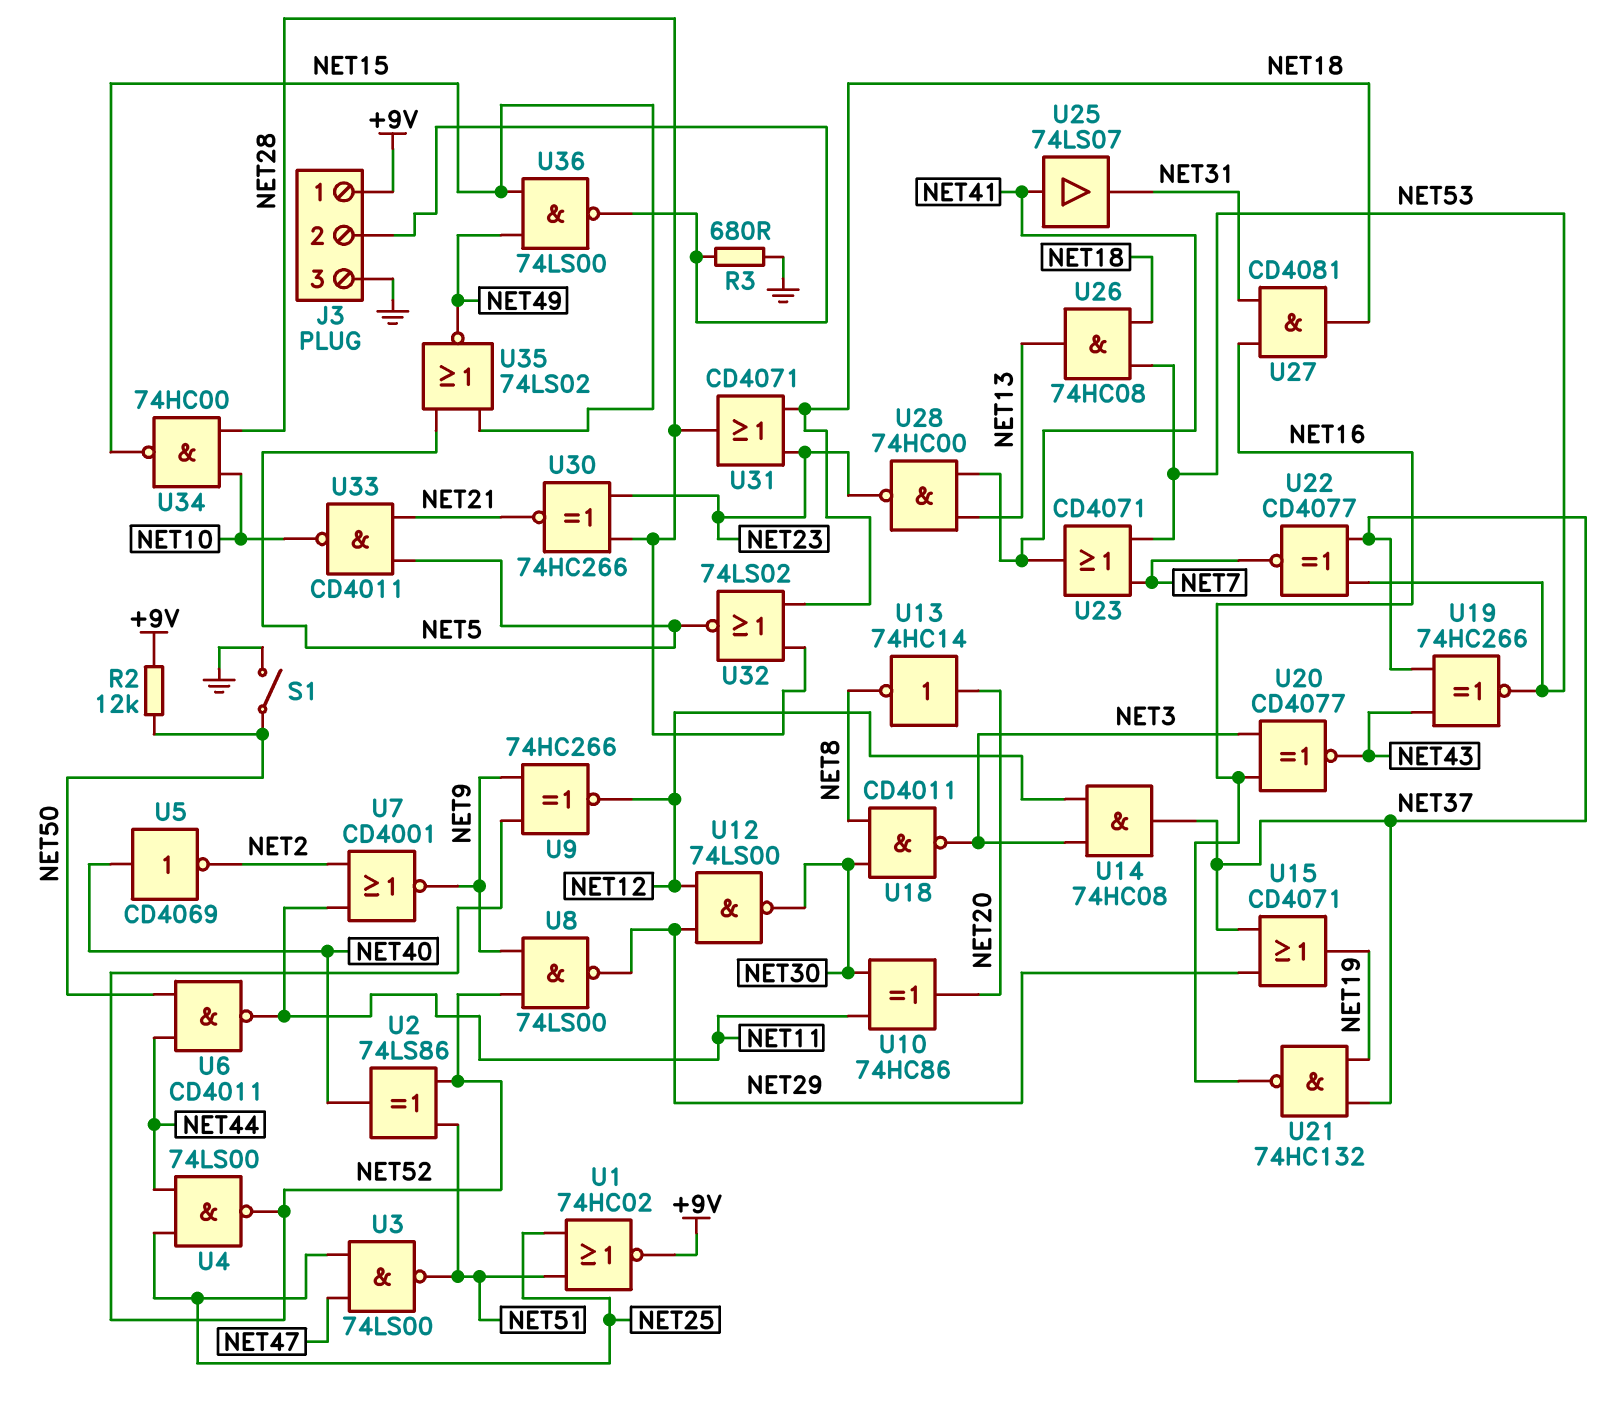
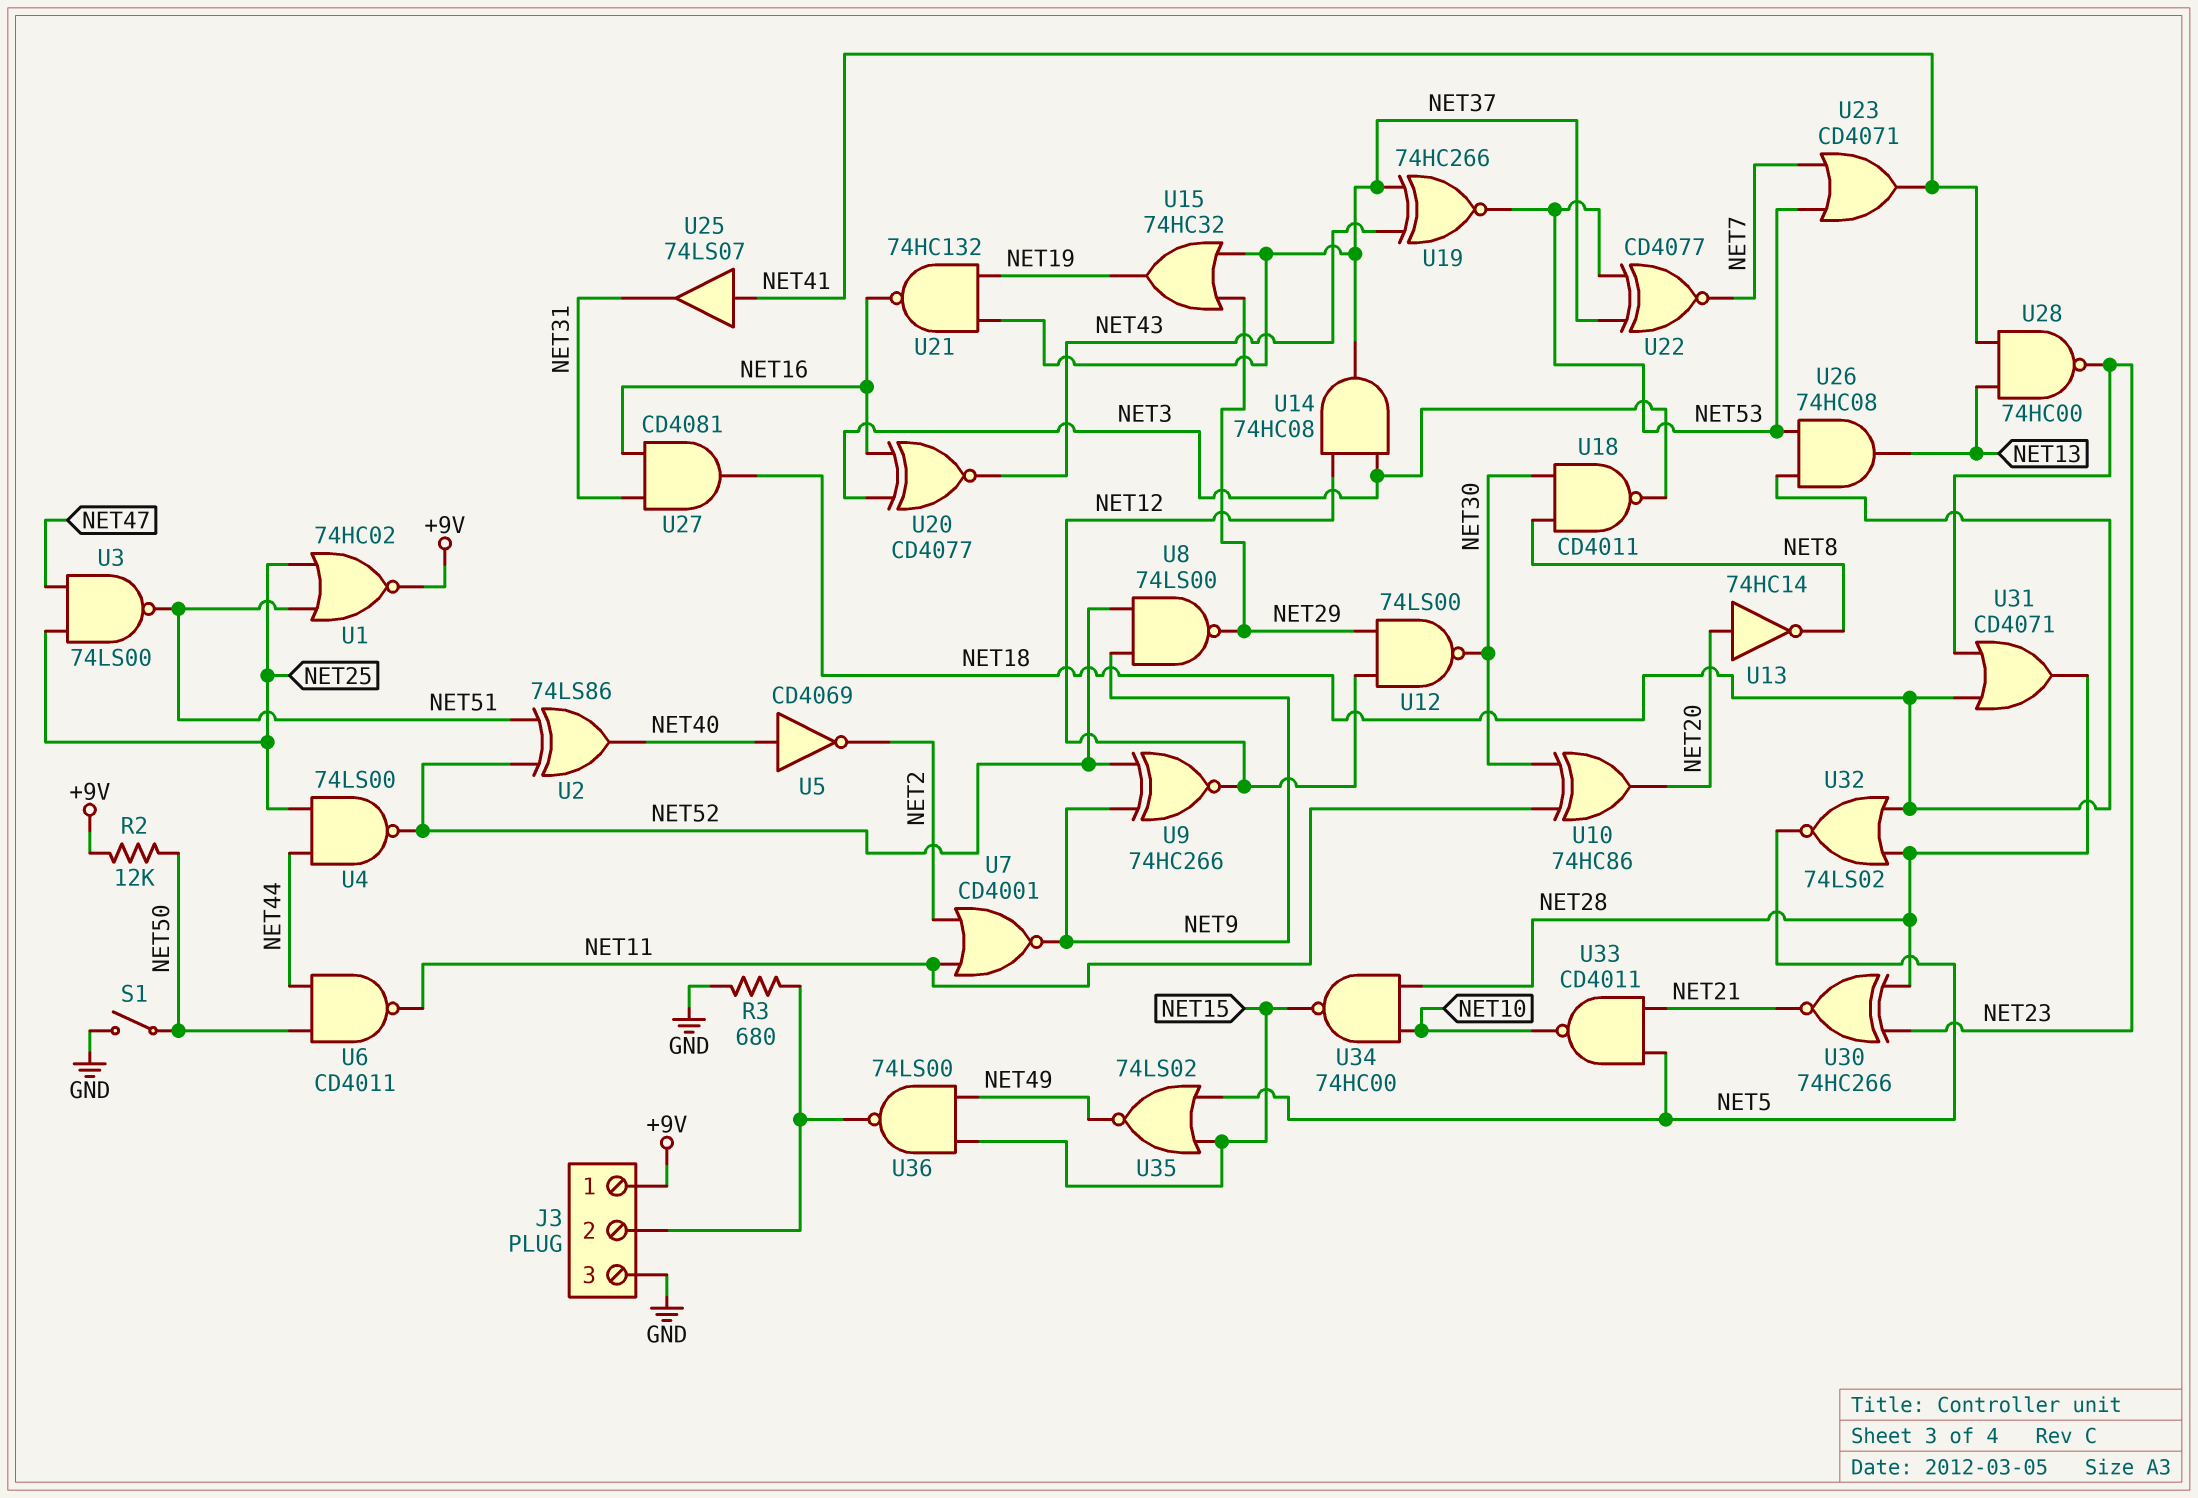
U15: OR CD4071 (in NET29, in NET37, out NET19) -> OR 74HC32 (in NET29, in NET37, out NET19)

